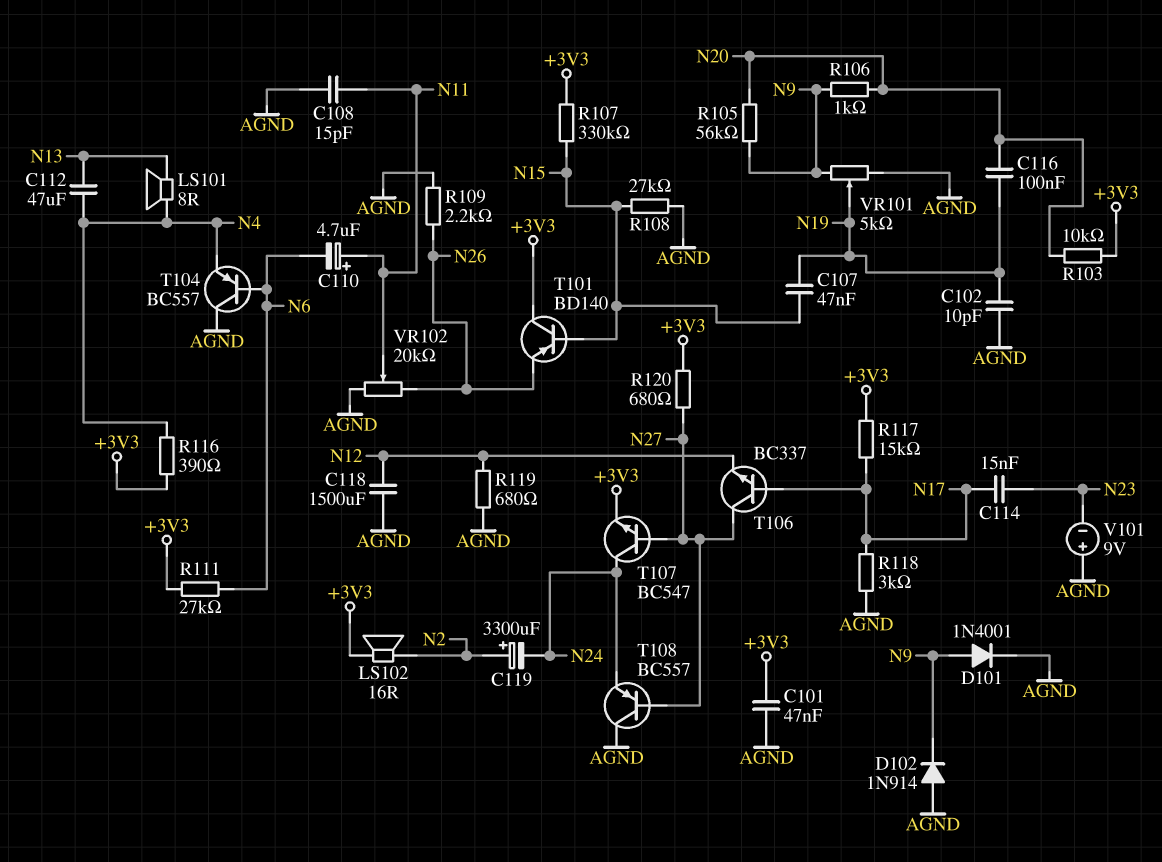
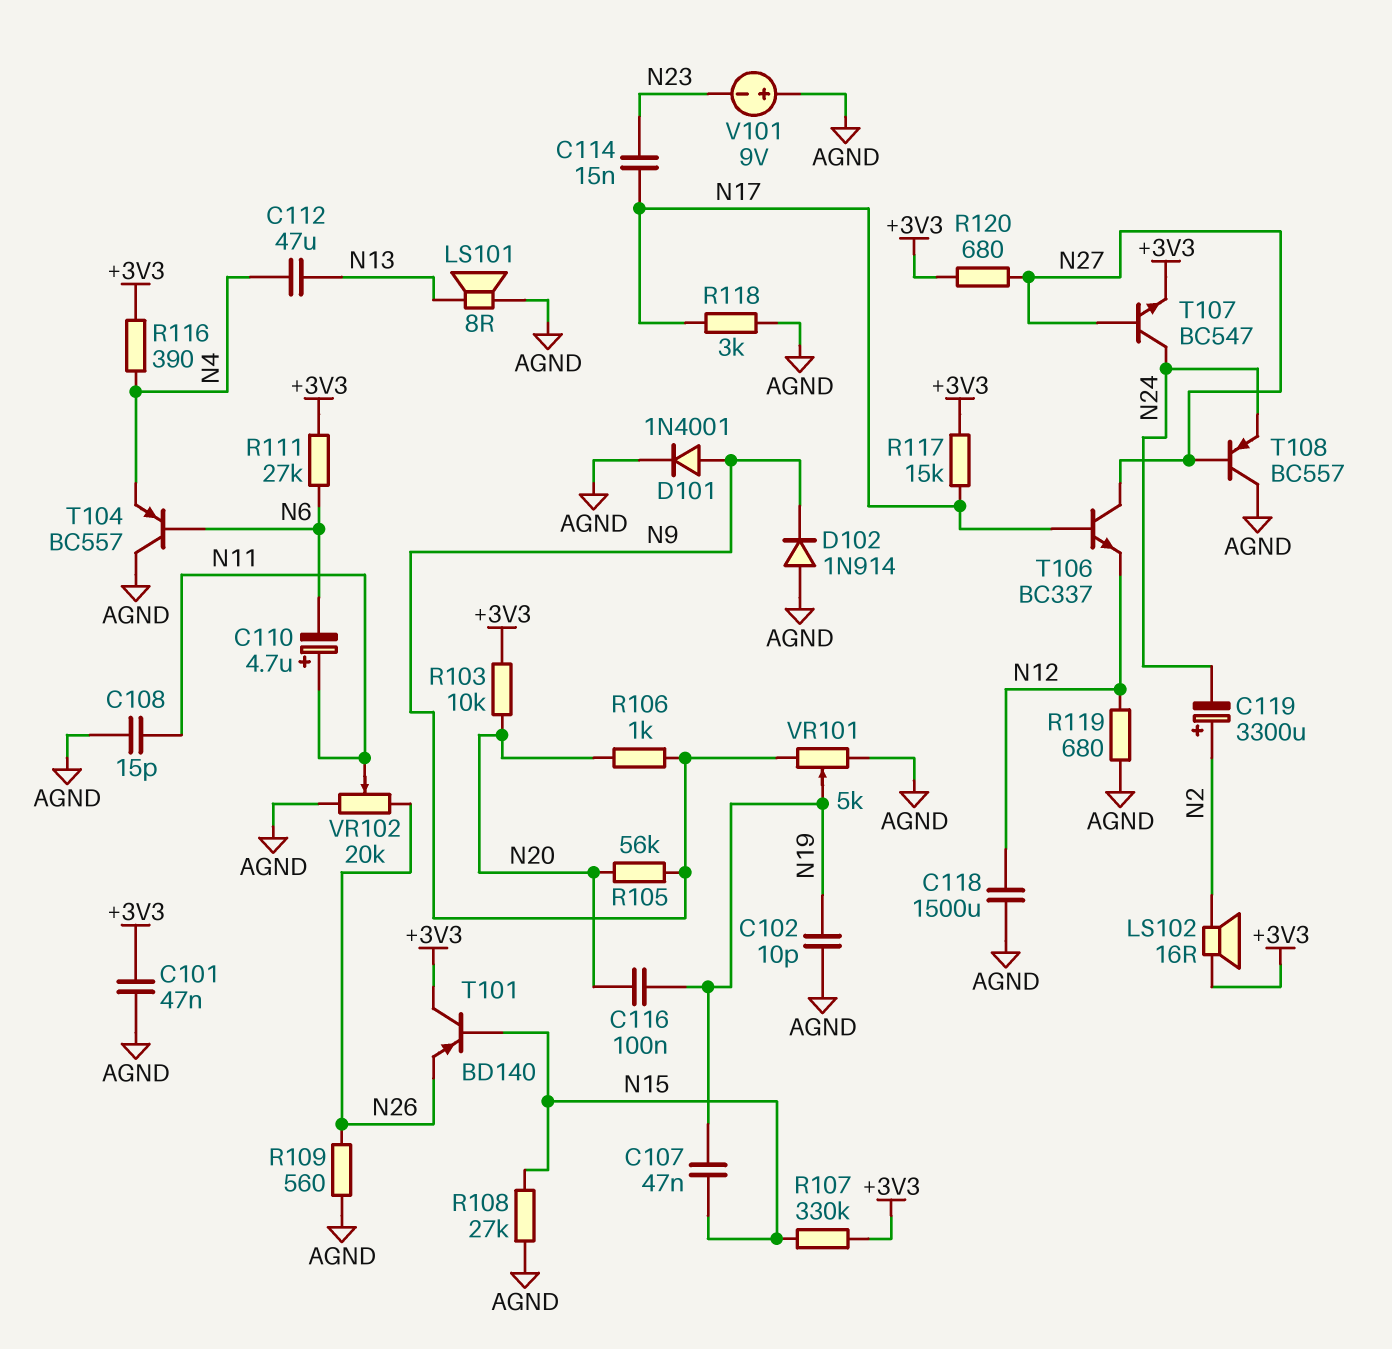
LS101: speaker 8R (N4, N13) -> speaker 8R (AGND, N13)
R109: 2.2k (AGND, N26) -> 560 (AGND, N26)

